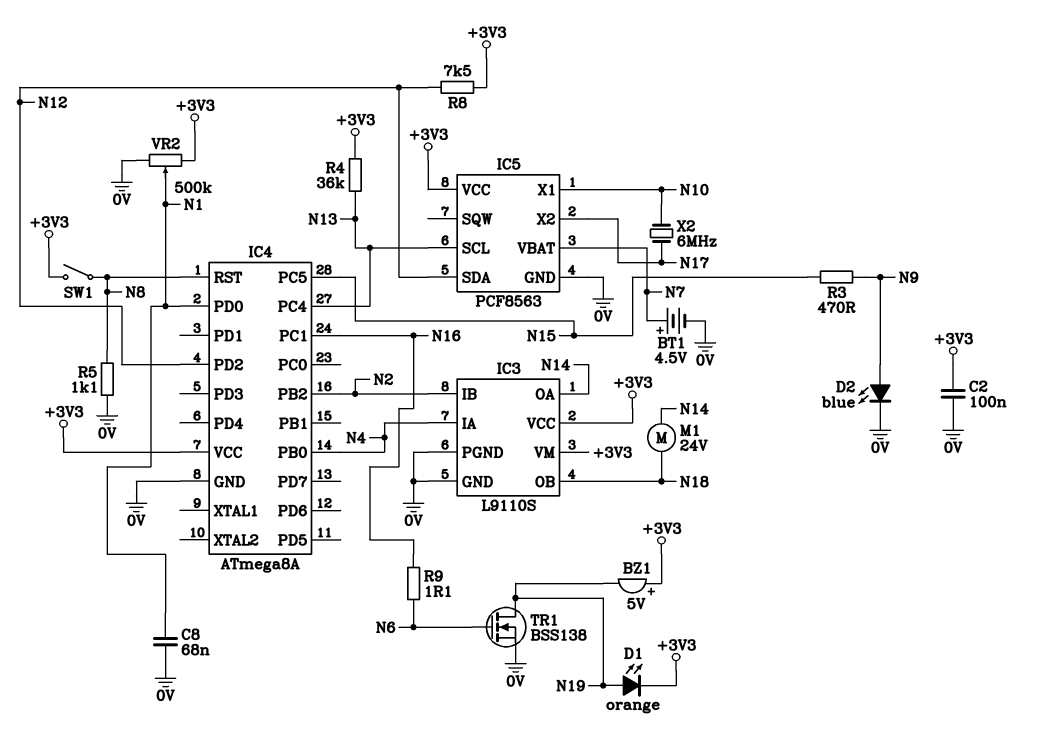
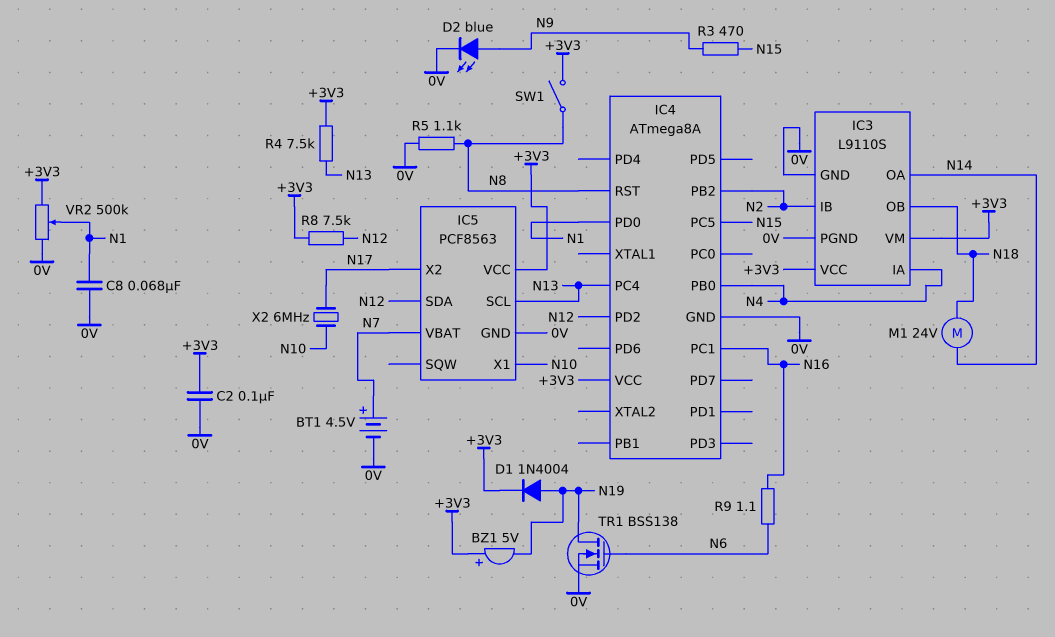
D1: LED orange (A N19, K +3V3) -> diode 1N4004 (A N19, K +3V3)
R4: 36k (+3V3, N13) -> 7.5k (+3V3, N13)

